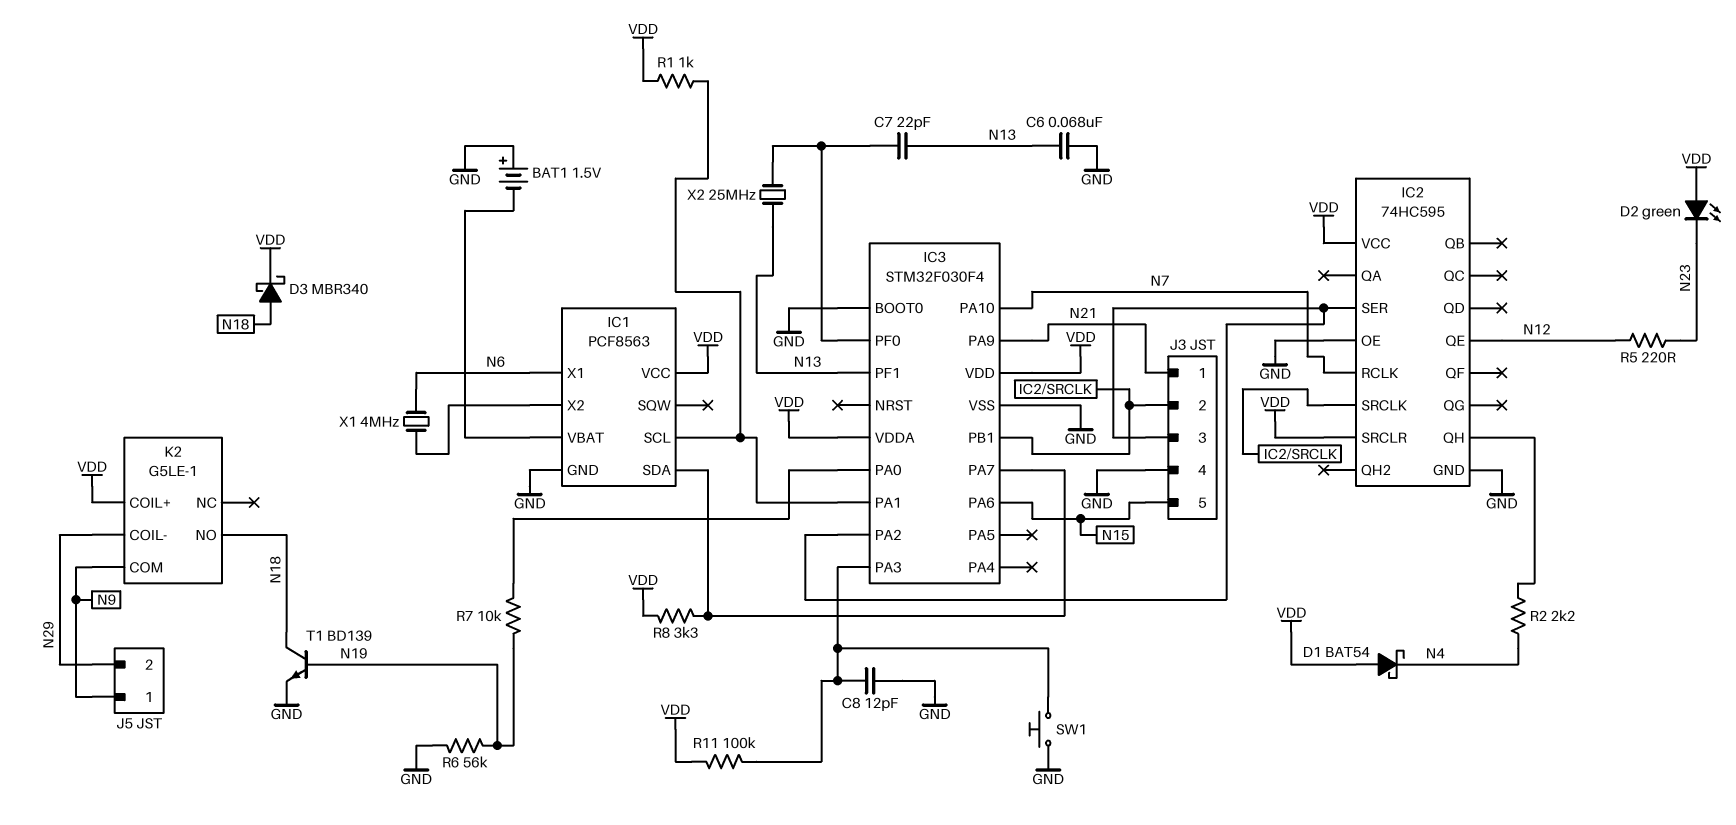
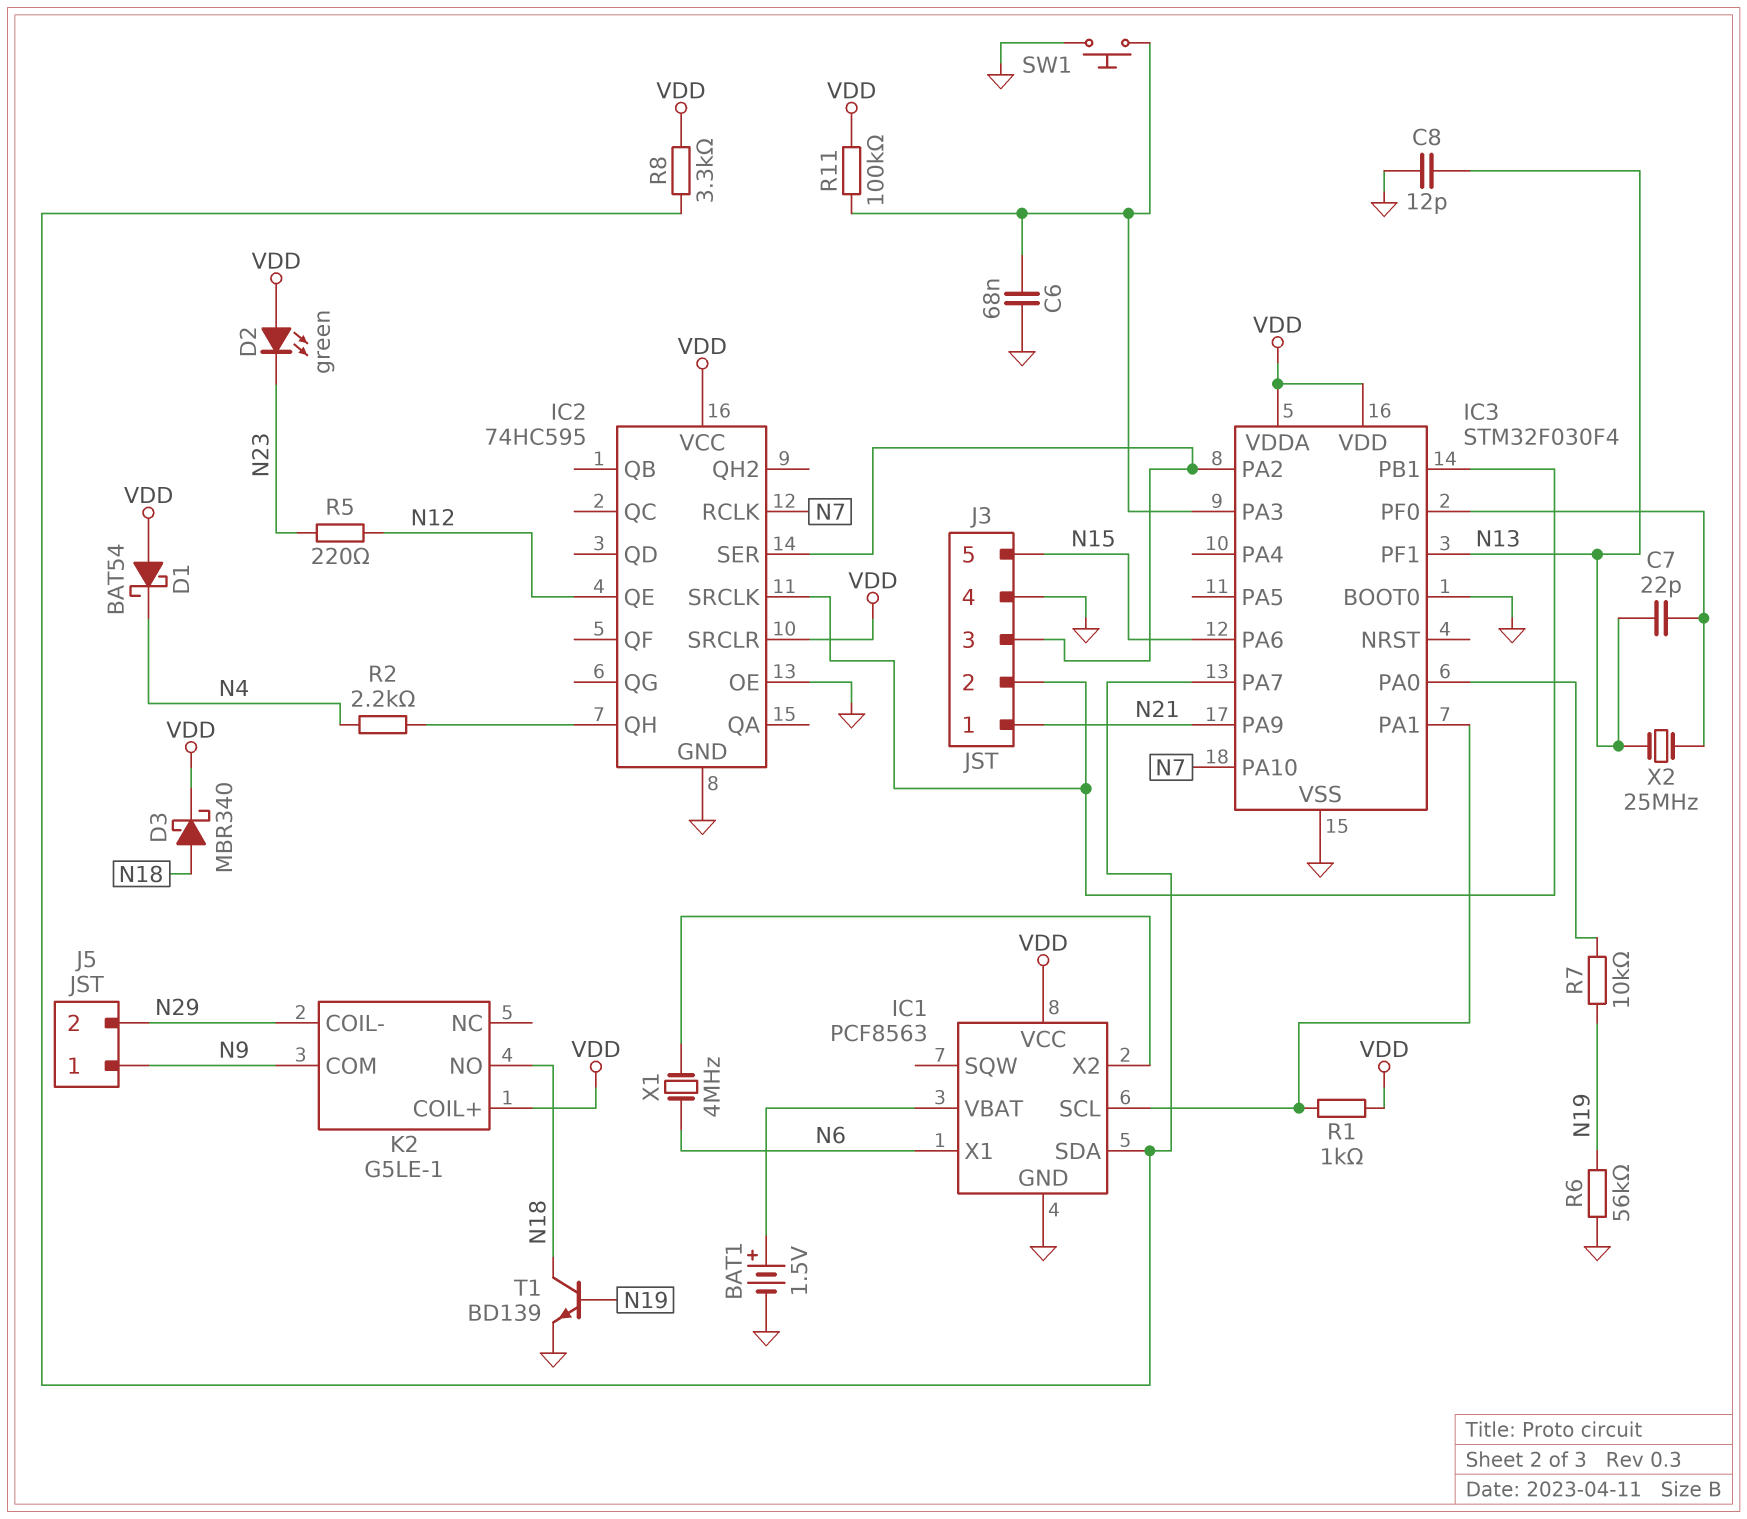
BAT1: 1.5V (plus GND, minus IC1/VBAT) -> 1.5V (plus IC1/VBAT, minus GND)
C6: 68nF (GND, N13) -> 68nF (GND, IC3/PA3)
C8: 12pF (GND, IC3/PA3) -> 12pF (GND, N13)

